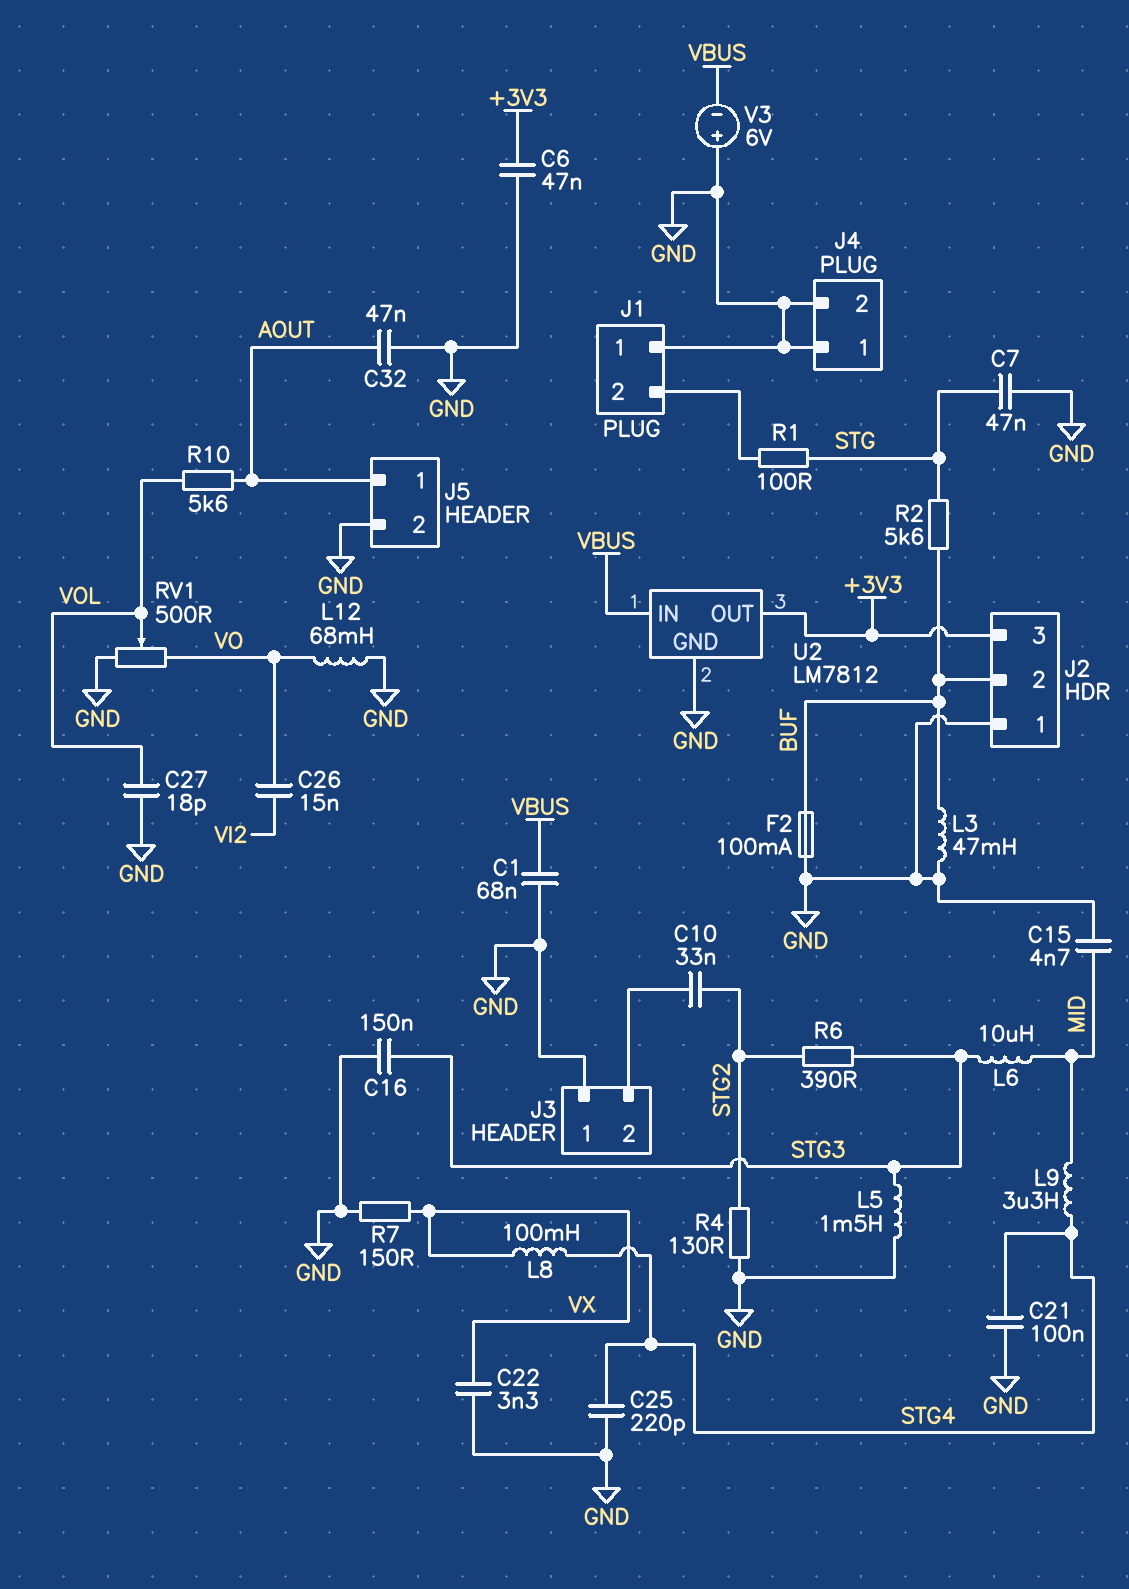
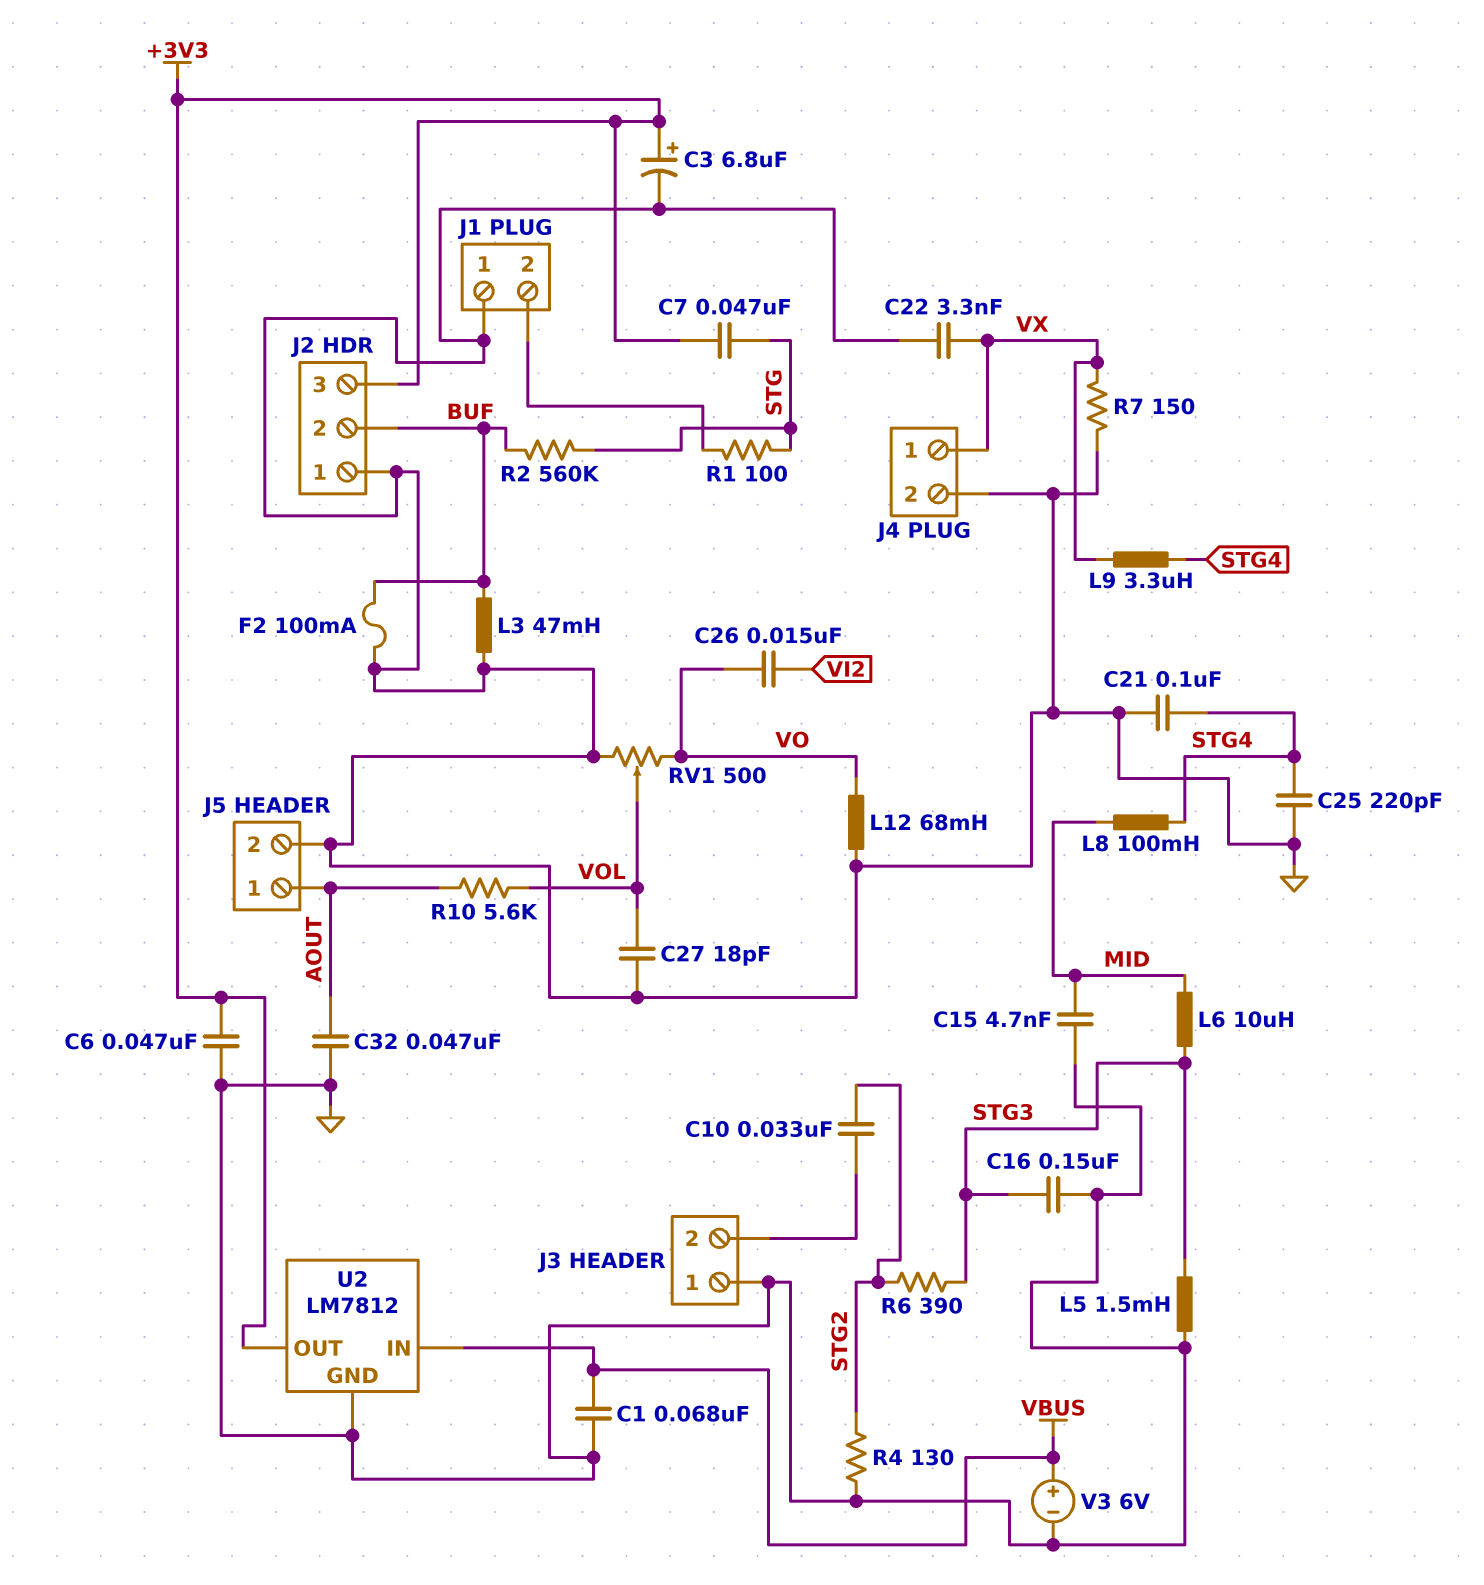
C3: none -> 6.8uF (plus +3V3, minus GND)
C7: 47nF (GND, STG) -> 47nF (+3V3, STG)
J4 pin 1: GND -> VX
L8: 100mH (STG4, VX) -> 100mH (MID, STG4)
L9: 3.3uH (MID, STG4) -> 3.3uH (STG4, VX)
R2: 5.6k (BUF, STG) -> 560k (BUF, STG)
V3: 6V (plus GND, minus VBUS) -> 6V (plus VBUS, minus GND)

